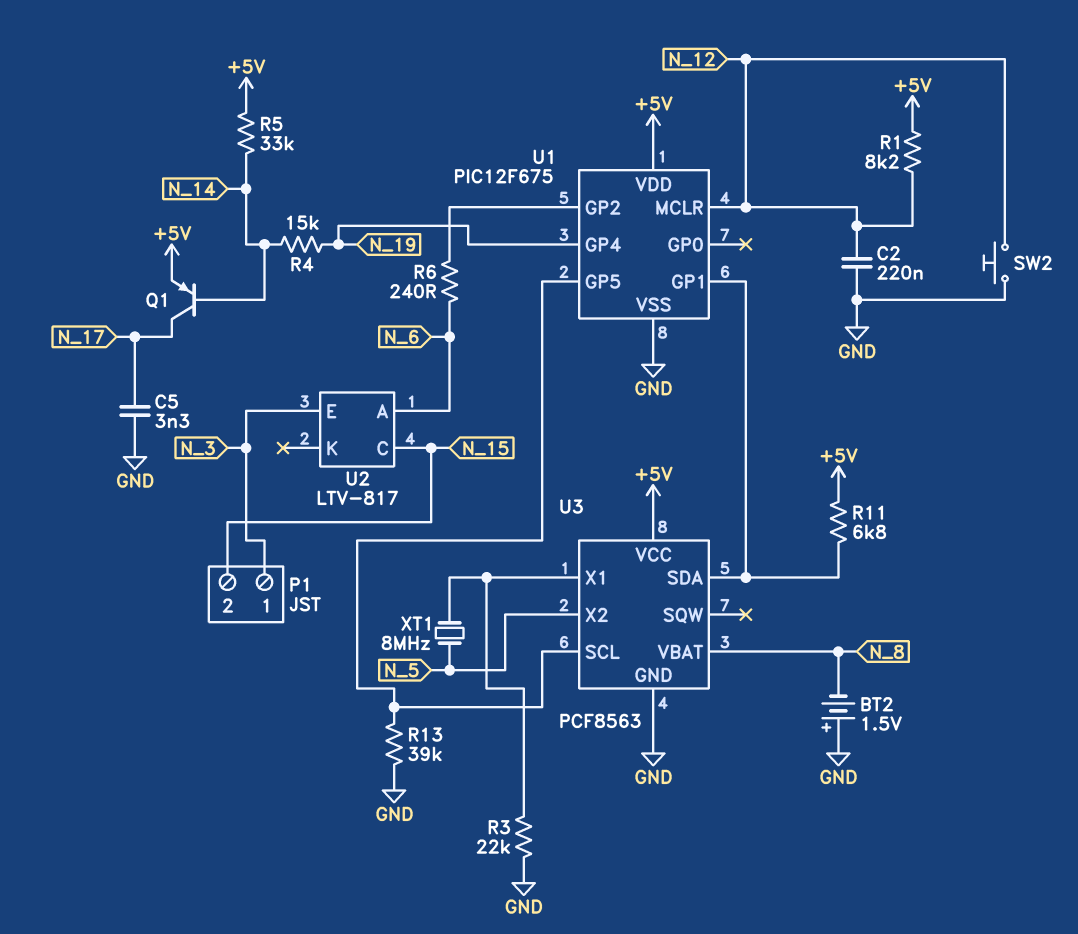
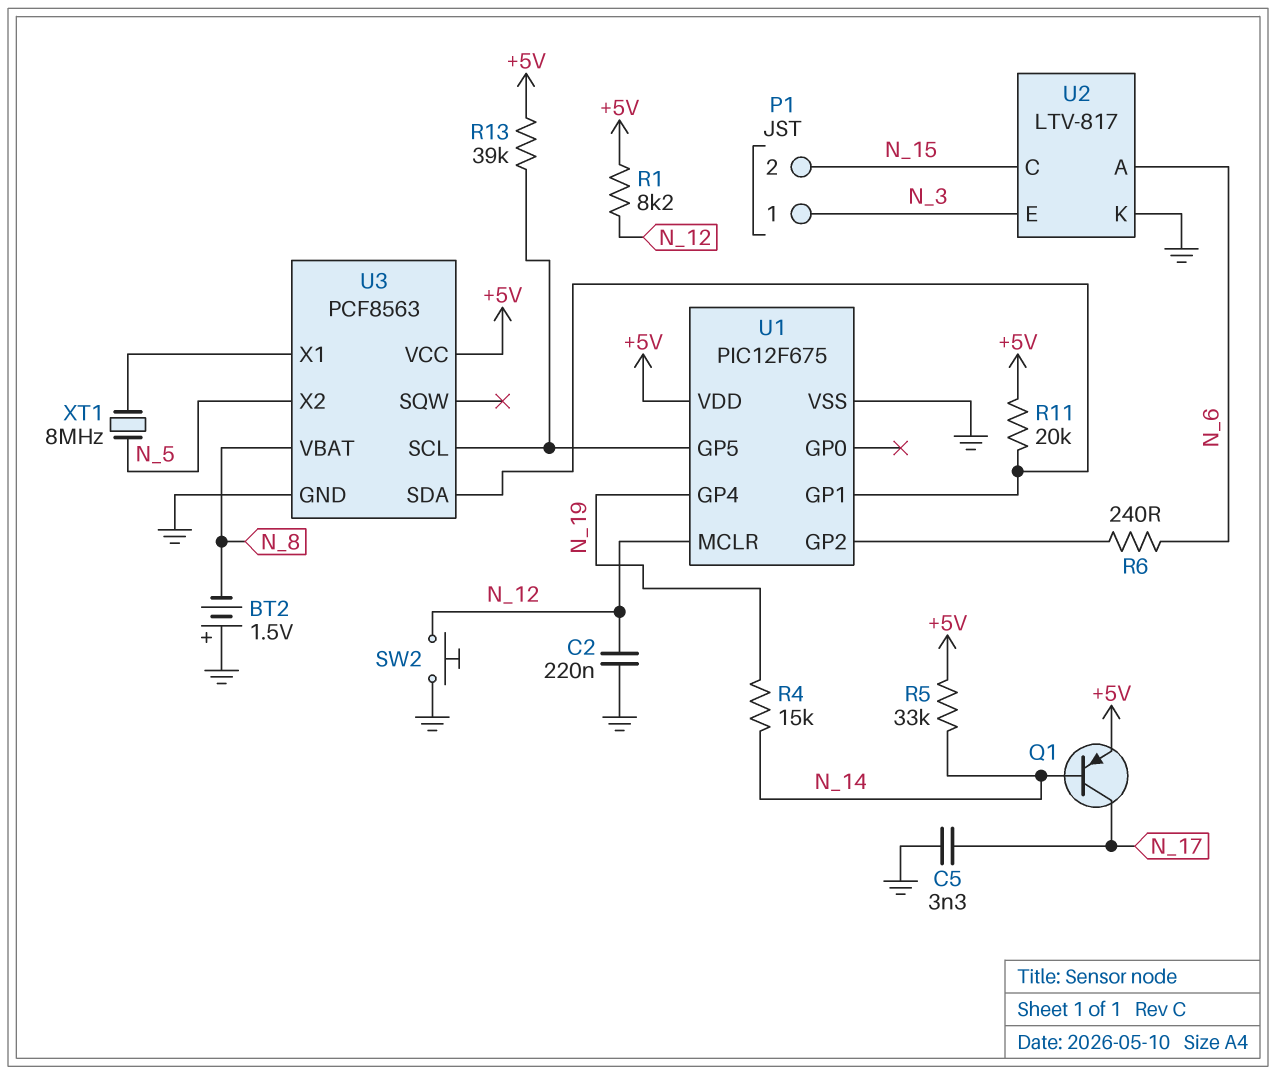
R3: 22k (GND, U3/X1) -> none
R11: 6.8k (+5V, U1/GP1) -> 20k (+5V, U1/GP1)
R13: 39k (GND, U1/GP5) -> 39k (+5V, U1/GP5)
U2 pin K: none -> GND

